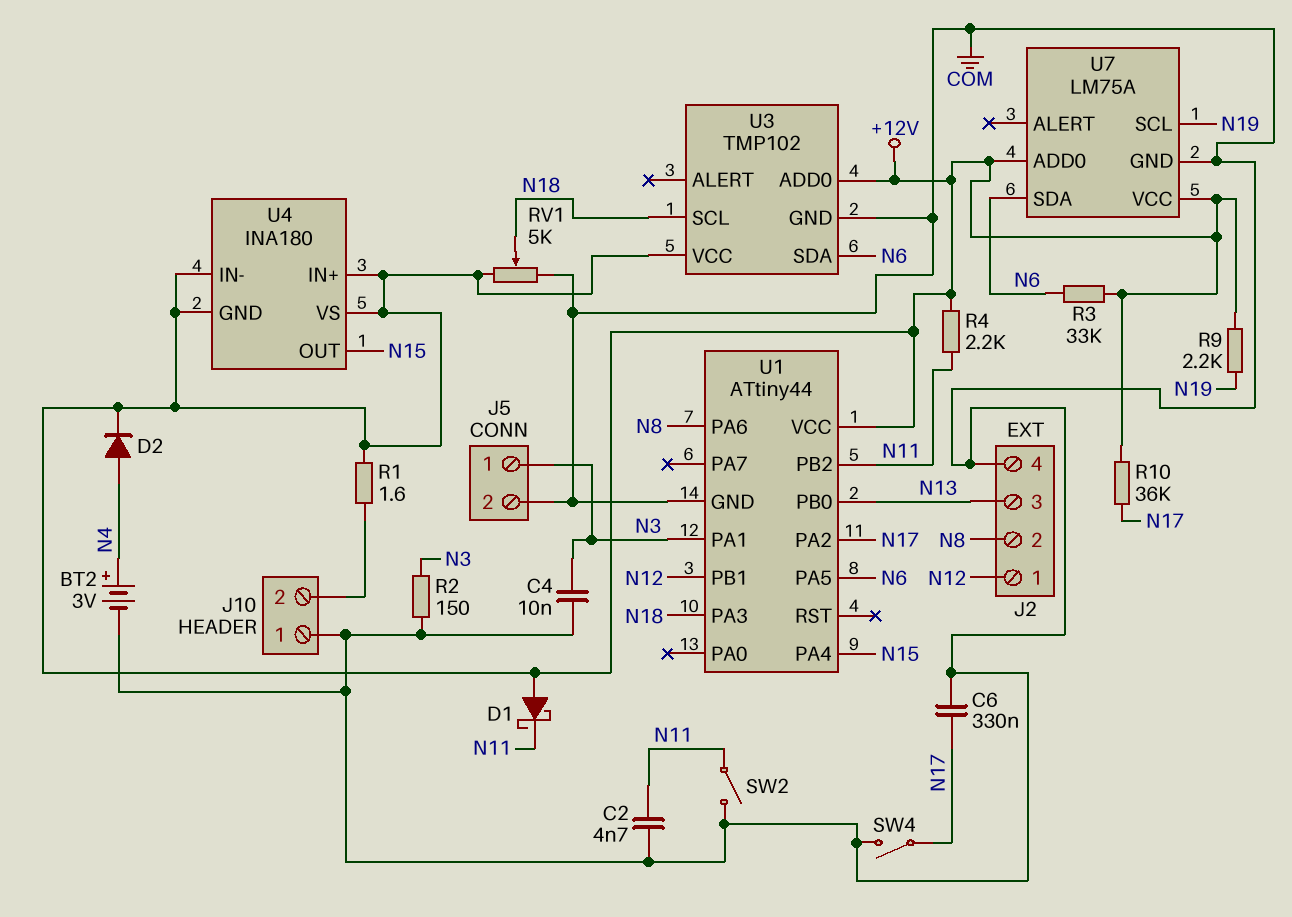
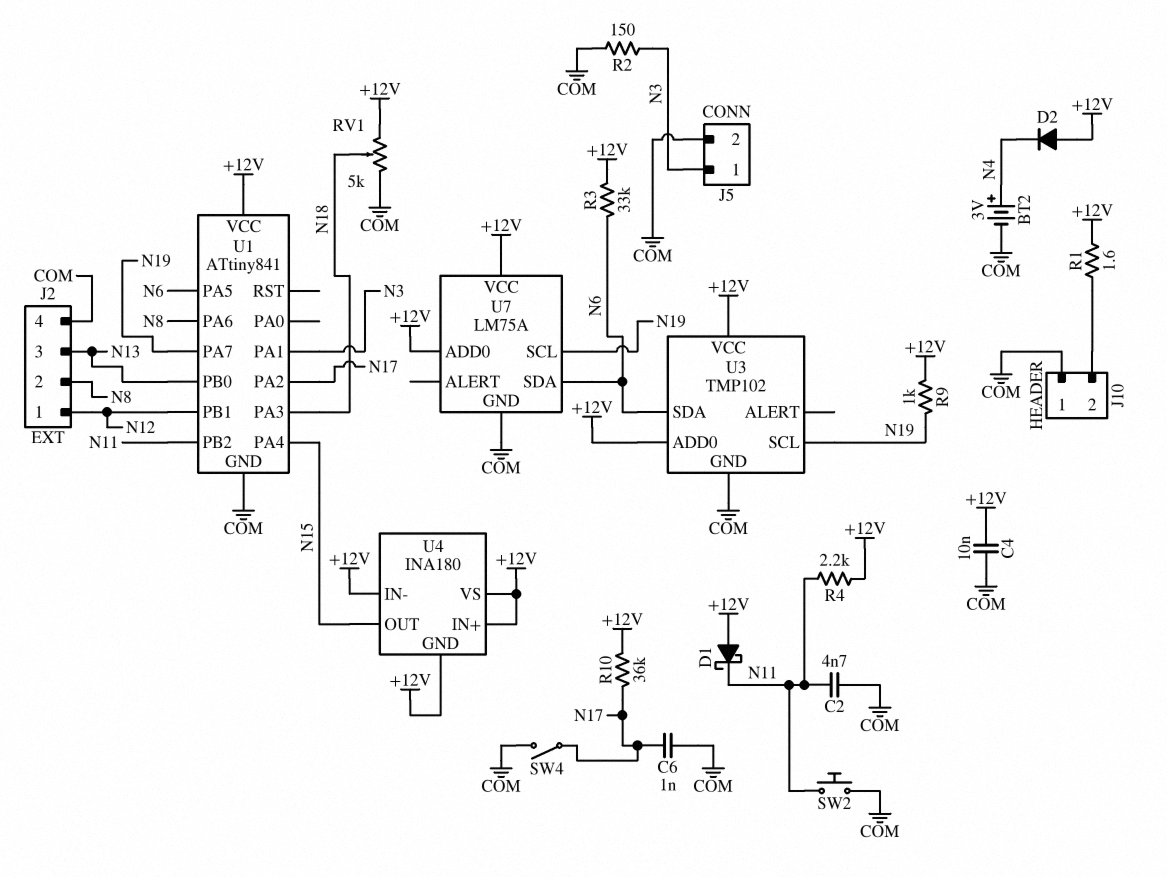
C4: 10nF (COM, N3) -> 10nF (+12V, COM)
C6: 330nF (COM, N17) -> 1nF (COM, N17)
D2: diode (A N4, K +12V) -> diode (A +12V, K N4)
R9: 2.2k (+12V, N19) -> 1k (+12V, N19)
SW2: switch (COM, N11) -> button (COM, N11)
U1: ATtiny44 -> ATtiny841
U1 pin PA7: none -> N19
U3 pin SCL: N18 -> N19

